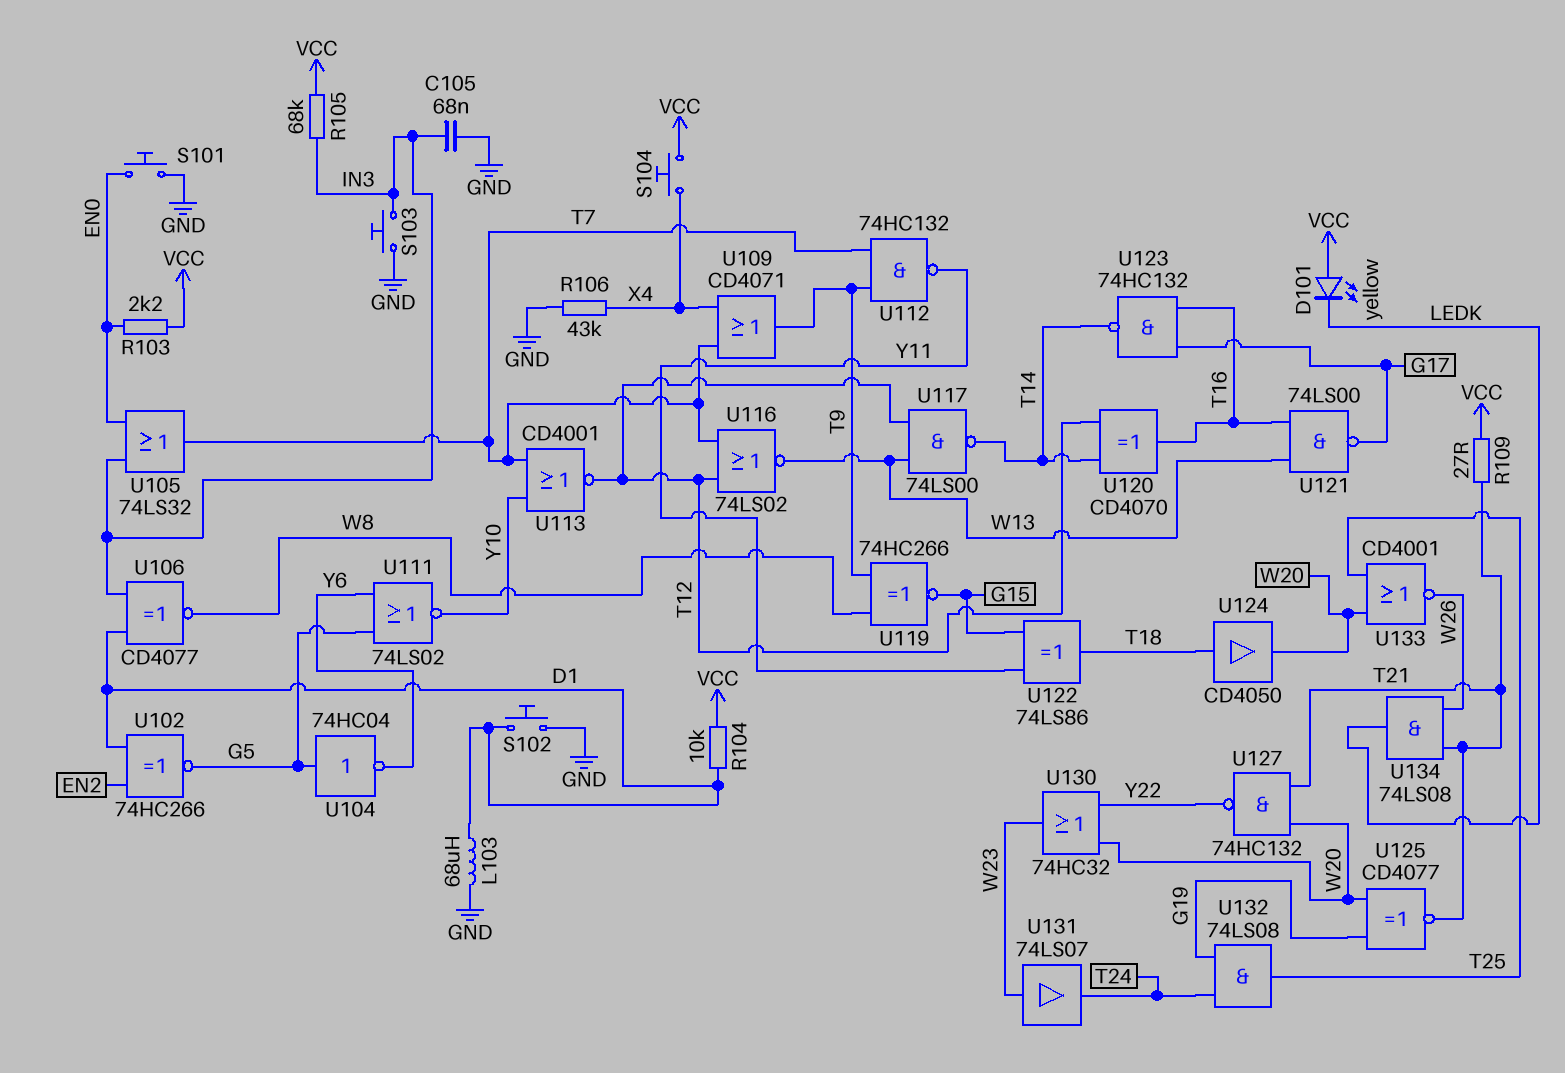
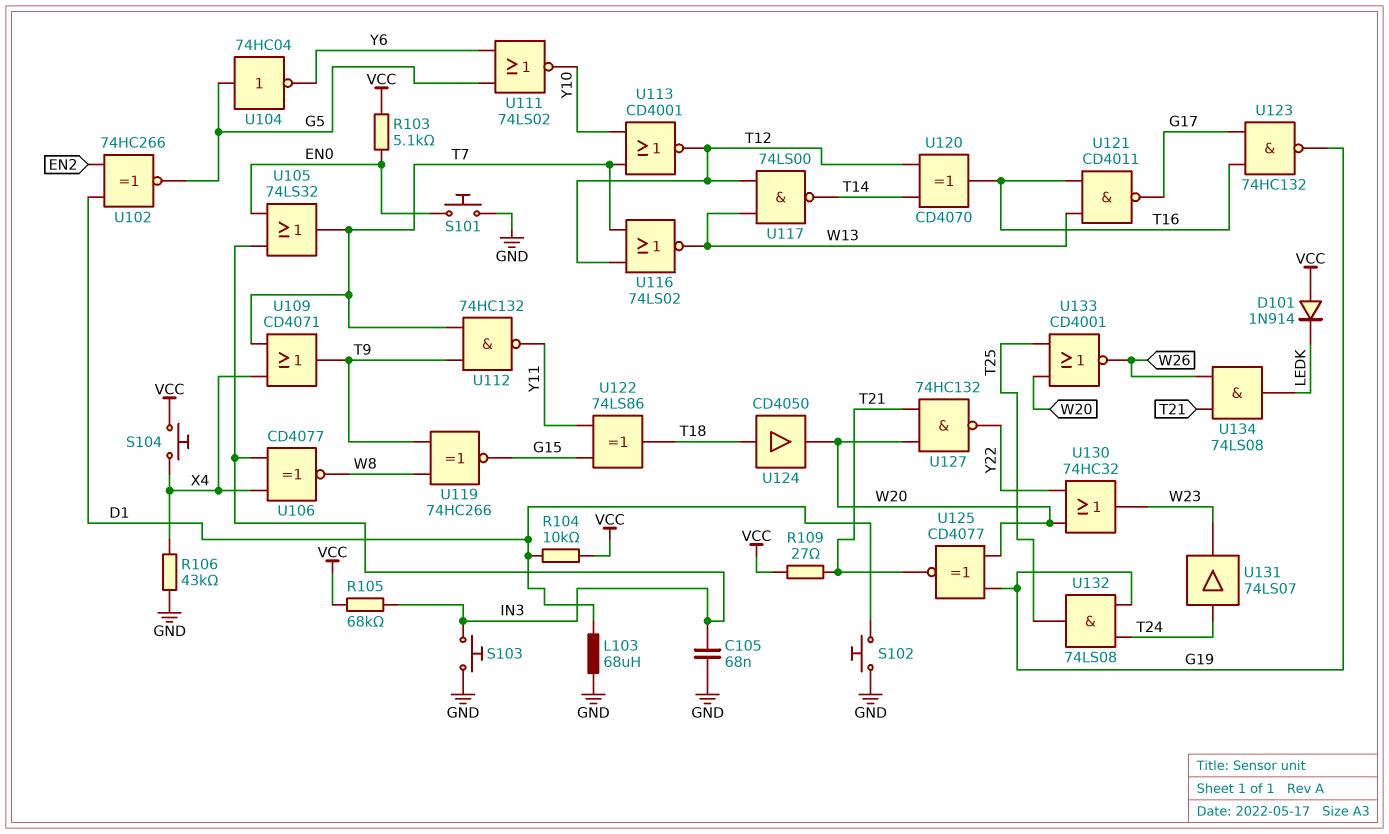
D101: LED yellow (A VCC, K LEDK) -> diode 1N914 (A VCC, K LEDK)
R103: 2.2k (EN0, VCC) -> 5.1k (EN0, VCC)
U106: XNOR CD4077 (in D1, in IN3, out W8) -> XNOR CD4077 (in IN3, in X4, out W8)
U121: NAND 74LS00 (in T16, in W13, out G17) -> NAND CD4011 (in T16, in W13, out G17)
U123: NAND 74HC132 (in G17, in T16, out T14) -> NAND 74HC132 (in G17, in T16, out G19)
U131: buffer 74LS07 (in W23, out T24) -> buffer 74LS07 (in T24, out W23)

